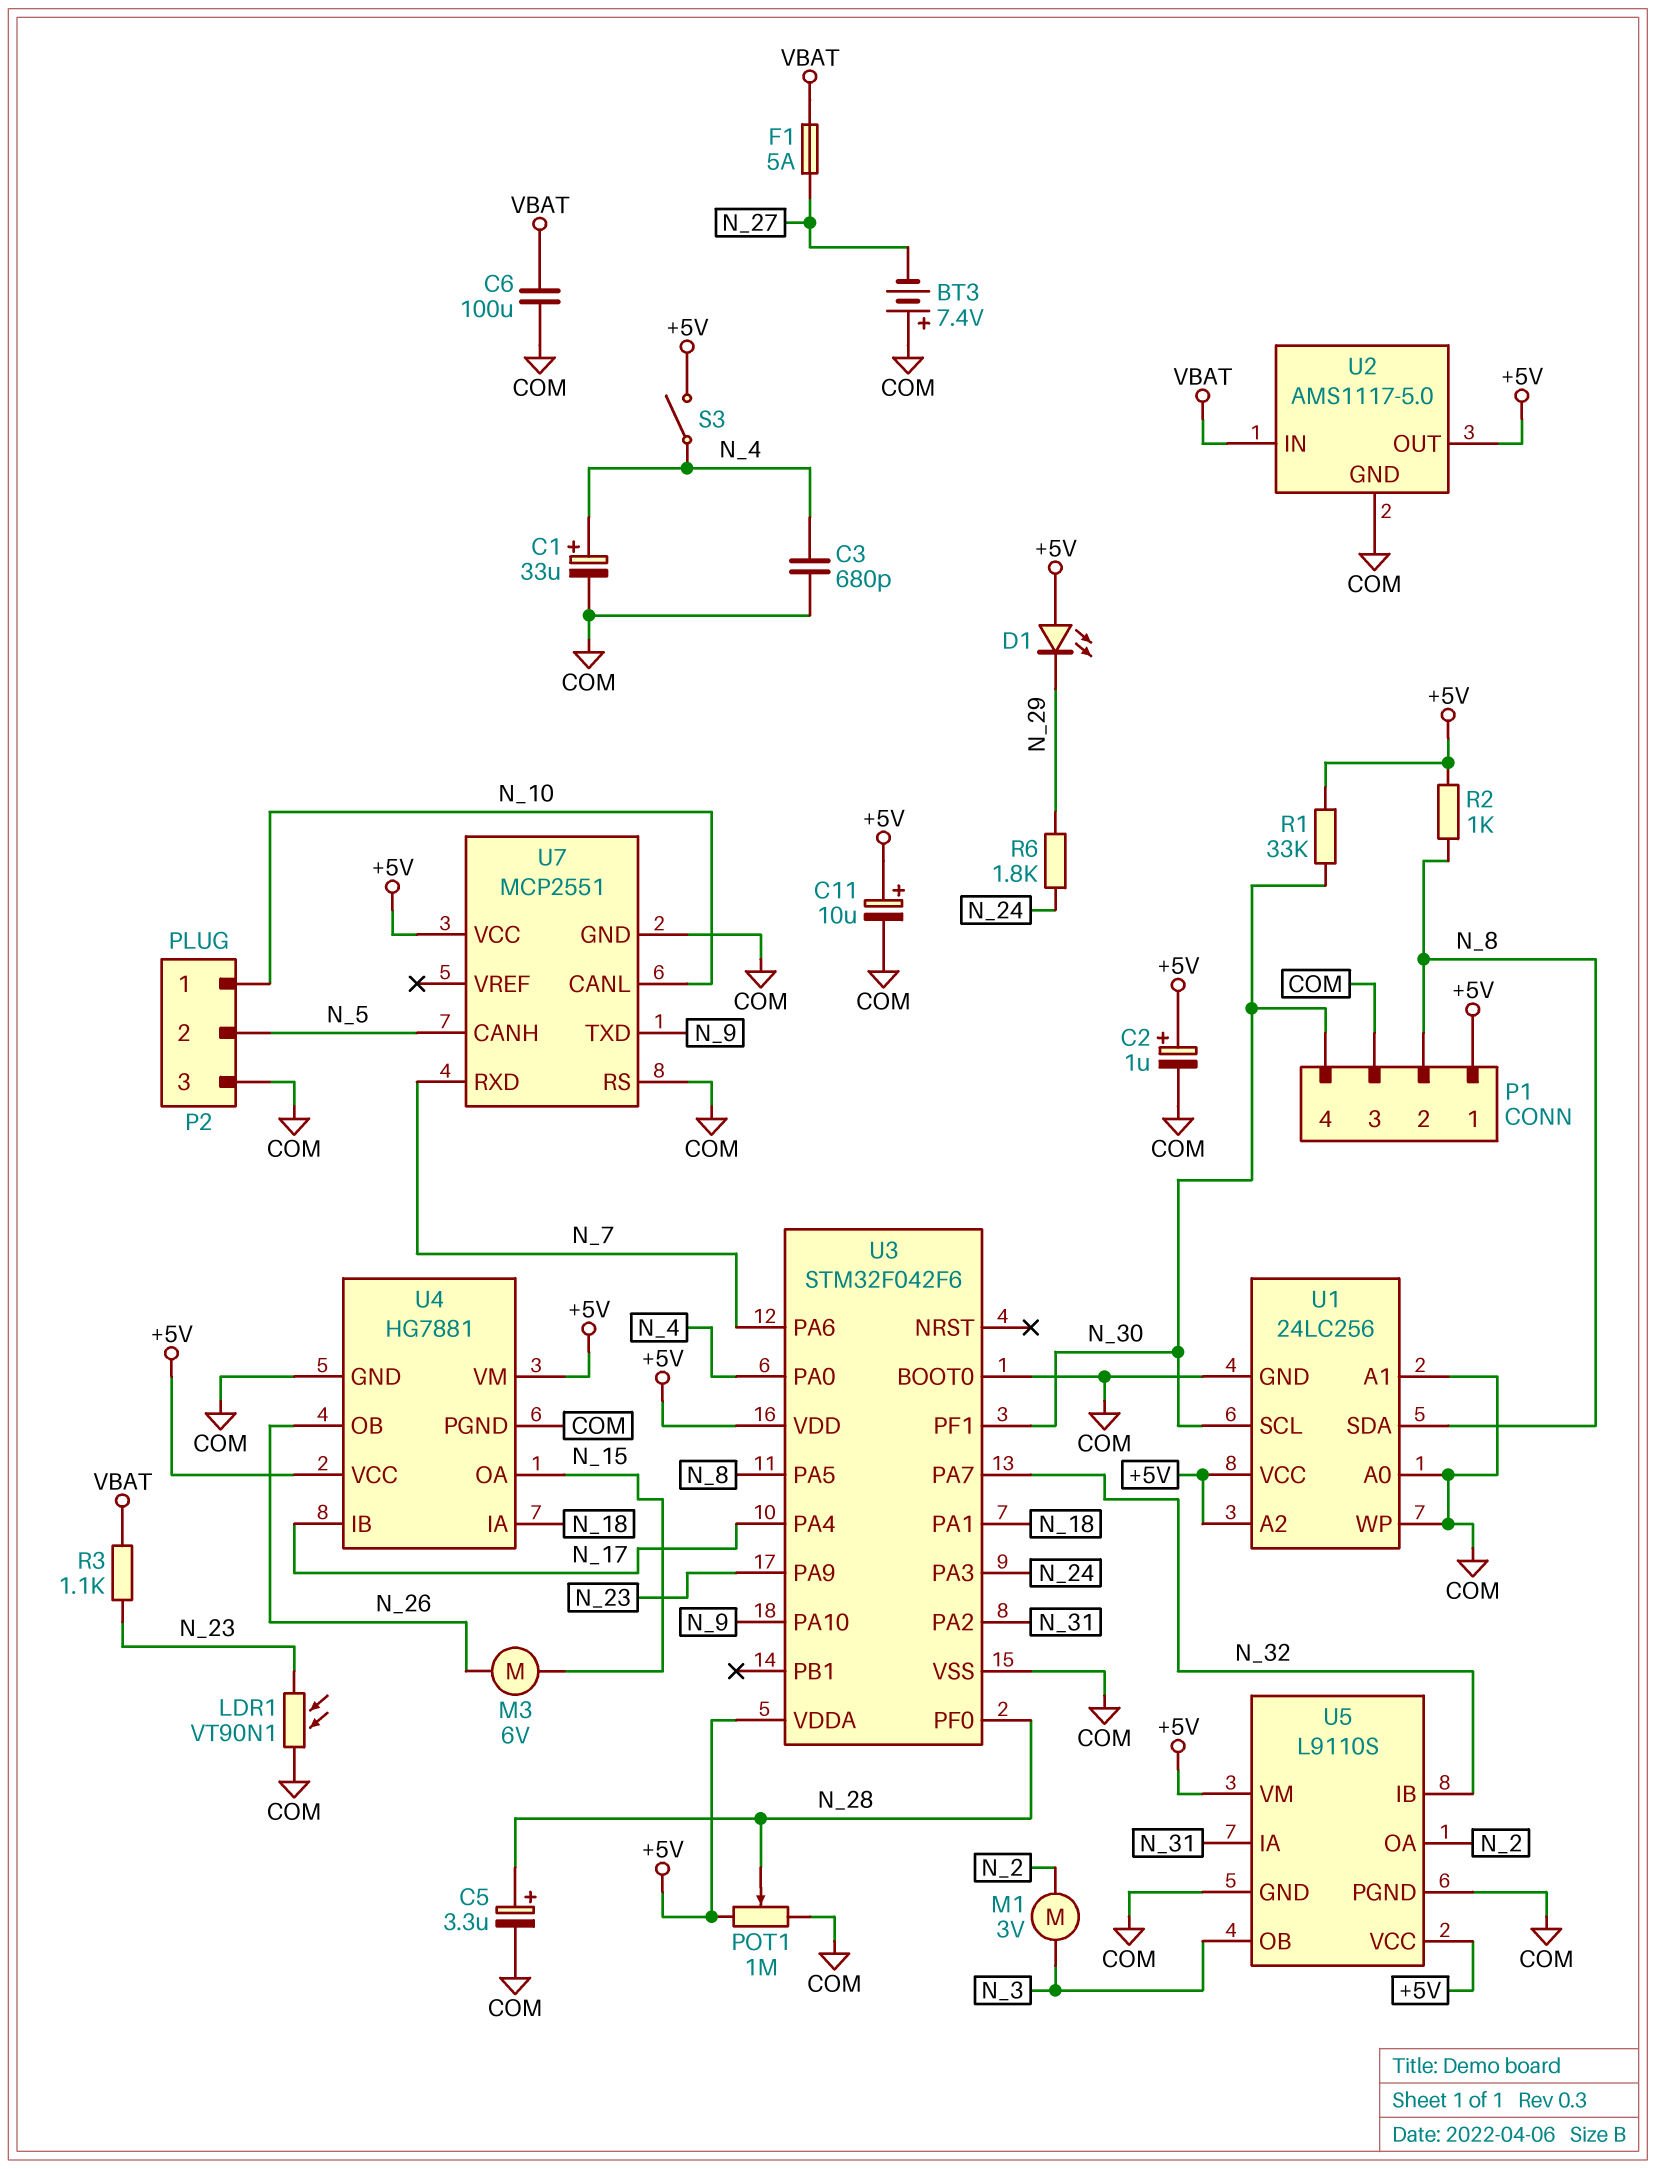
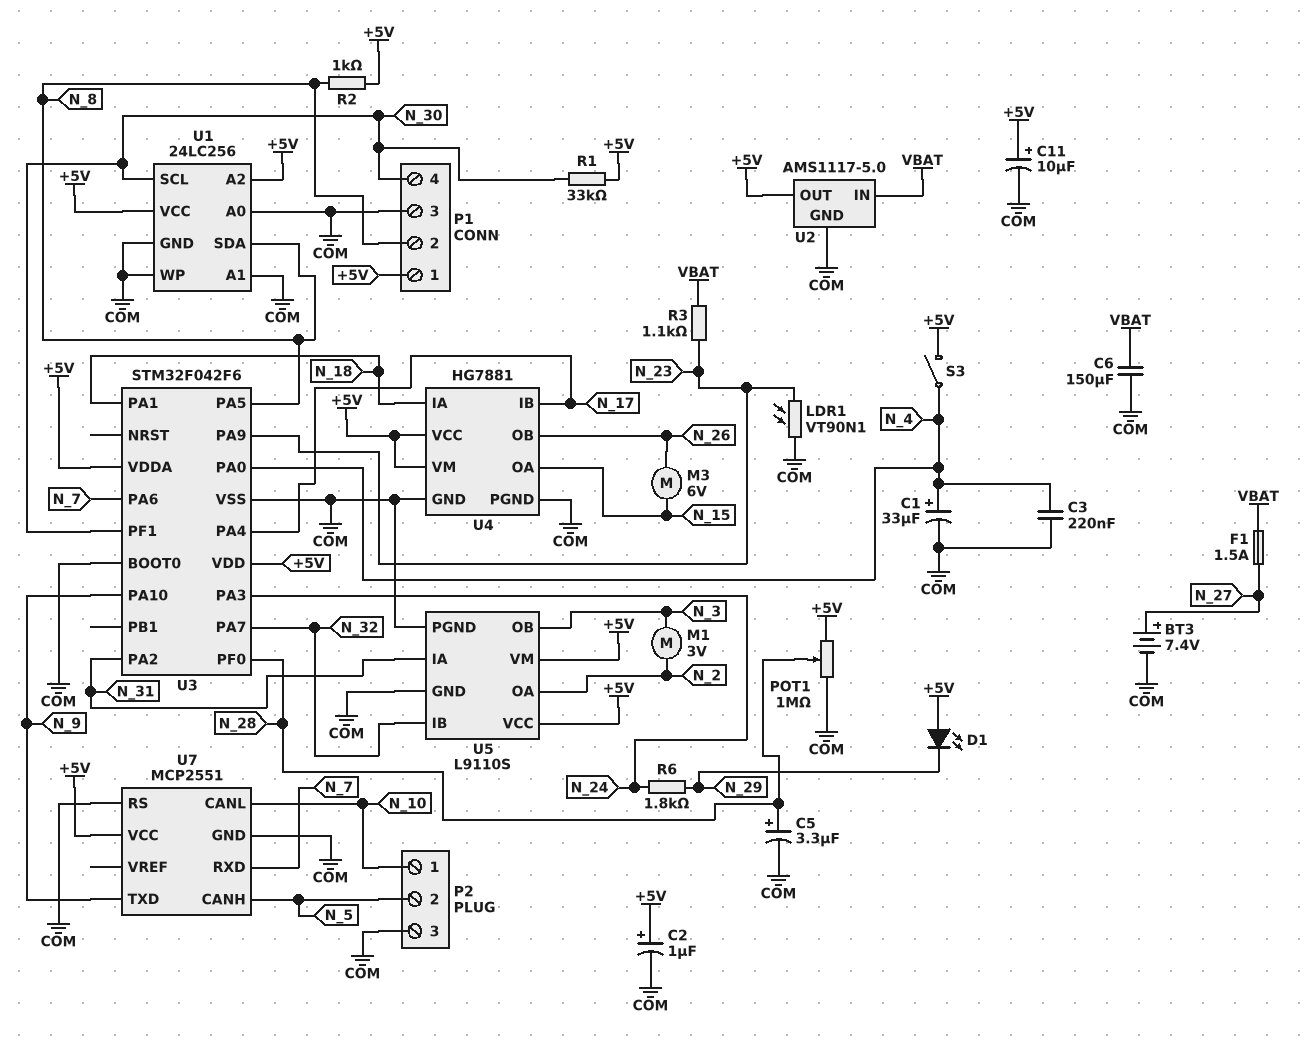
BT3: 7.4V (plus COM, minus N_27) -> 7.4V (plus N_27, minus COM)
C3: 680pF (COM, N_4) -> 220nF (COM, N_4)
C6: 100uF (COM, VBAT) -> 150uF (COM, VBAT)
F1: 5A (N_27, VBAT) -> 1.5A (N_27, VBAT)

